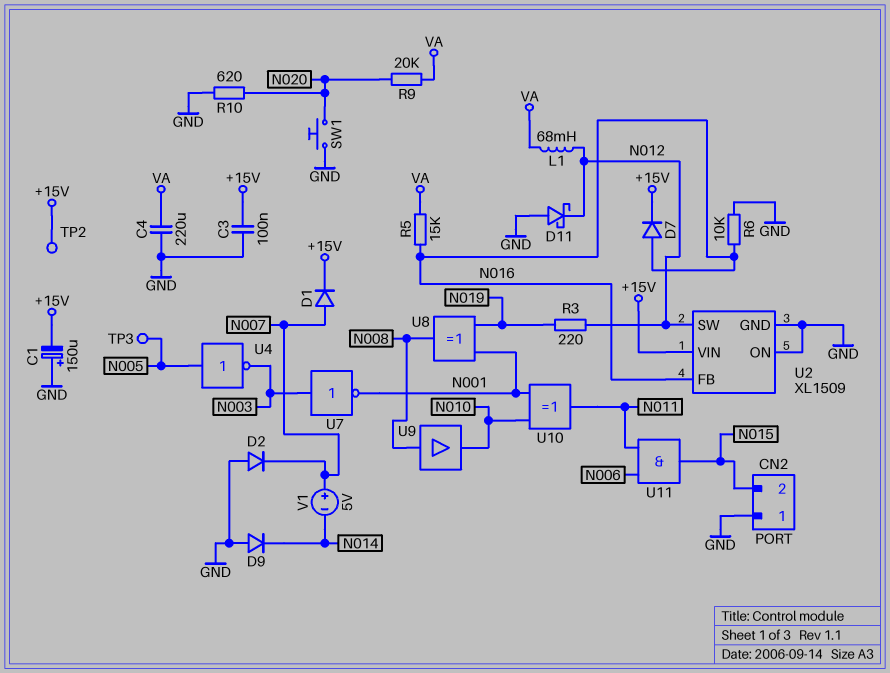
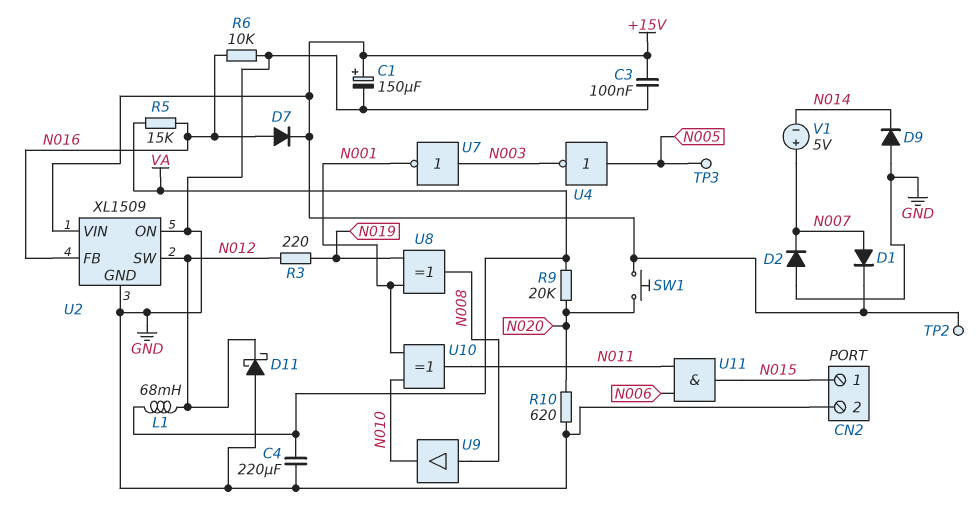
C1: 150uF (plus GND, minus +15V) -> 150uF (plus +15V, minus GND)
CN2 pin 1: GND -> N015
CN2 pin 2: N015 -> GND
SW1: button (GND, N020) -> button (+15V, N020)

